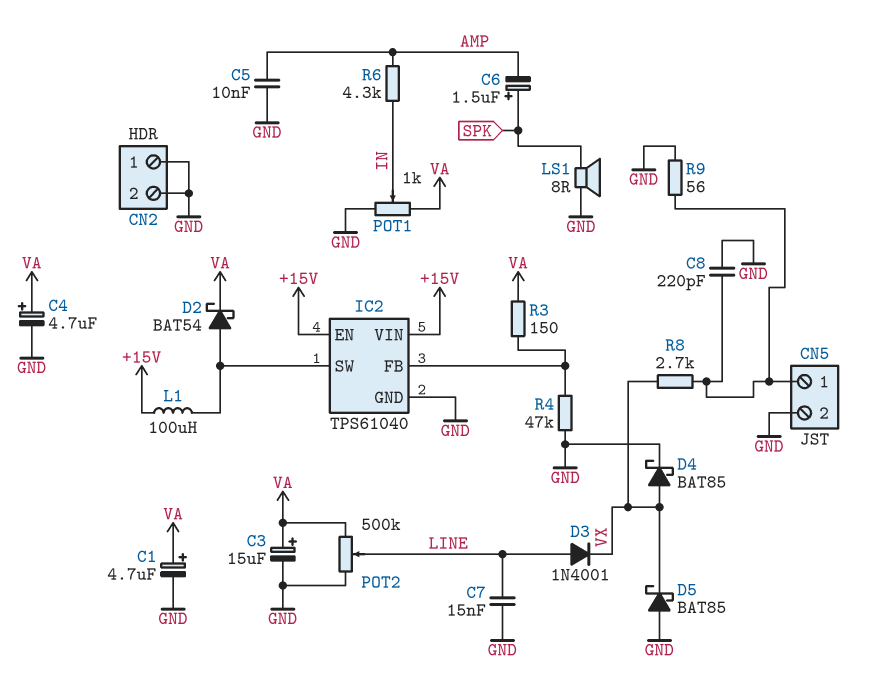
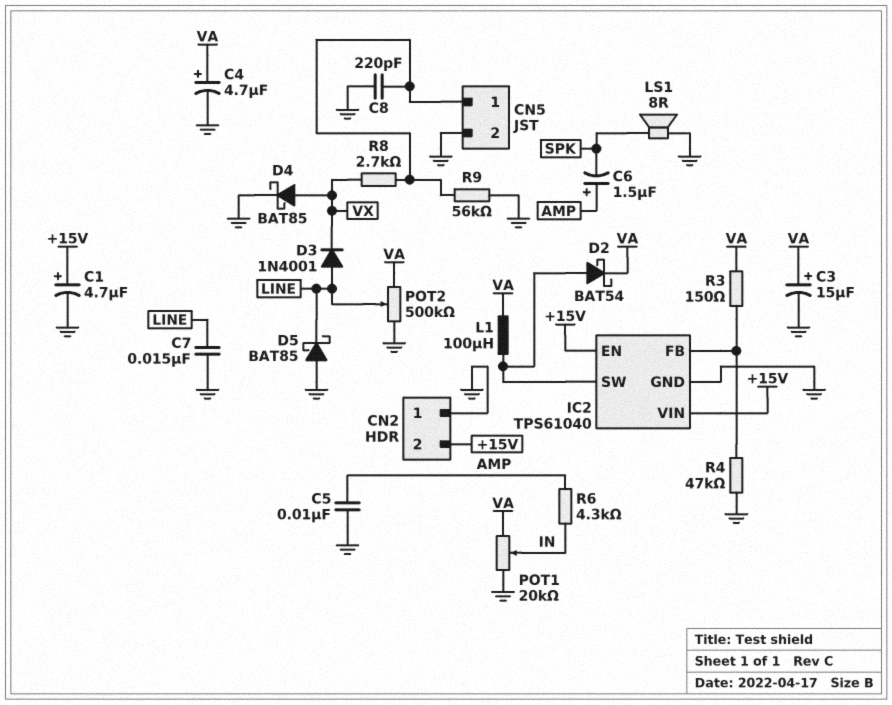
C1: 4.7uF (plus VA, minus GND) -> 4.7uF (plus +15V, minus GND)
C6: 1.5uF (plus SPK, minus AMP) -> 1.5uF (plus AMP, minus SPK)
CN2 pin 2: GND -> +15V
D5: schottky BAT85 (A GND, K VX) -> schottky BAT85 (A GND, K LINE)
L1: 100uH (+15V, IC2/SW) -> 100uH (IC2/SW, VA)
POT1: 1k (GND, VA, wiper IN) -> 20k (GND, VA, wiper IN)
R9: 56 (CN5/1, GND) -> 56k (CN5/1, GND)

